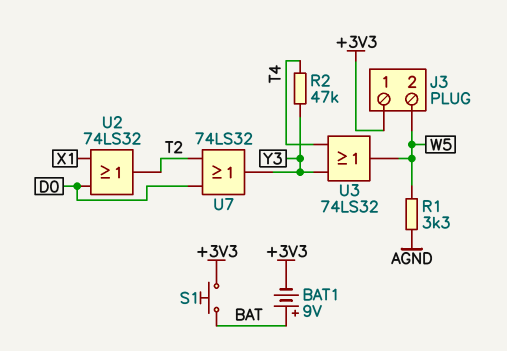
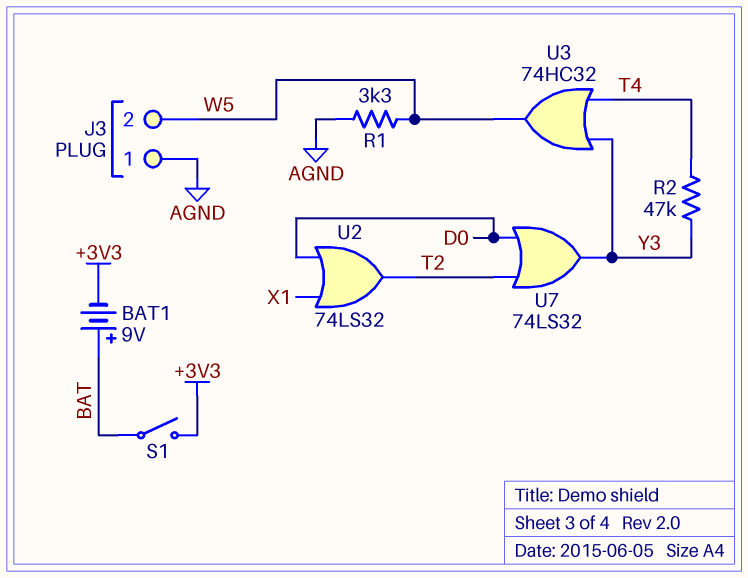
J3 pin 1: +3V3 -> AGND
S1: button (+3V3, BAT) -> switch (+3V3, BAT)
U3: OR 74LS32 (in T4, in Y3, out W5) -> OR 74HC32 (in T4, in Y3, out W5)

